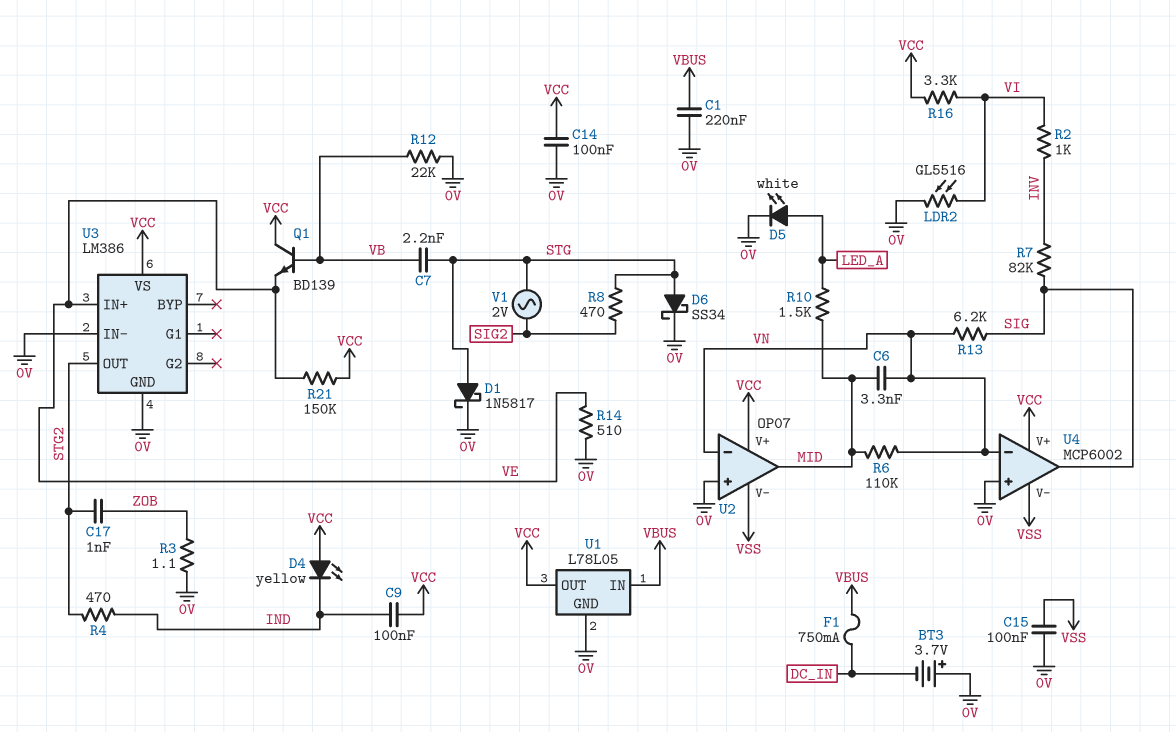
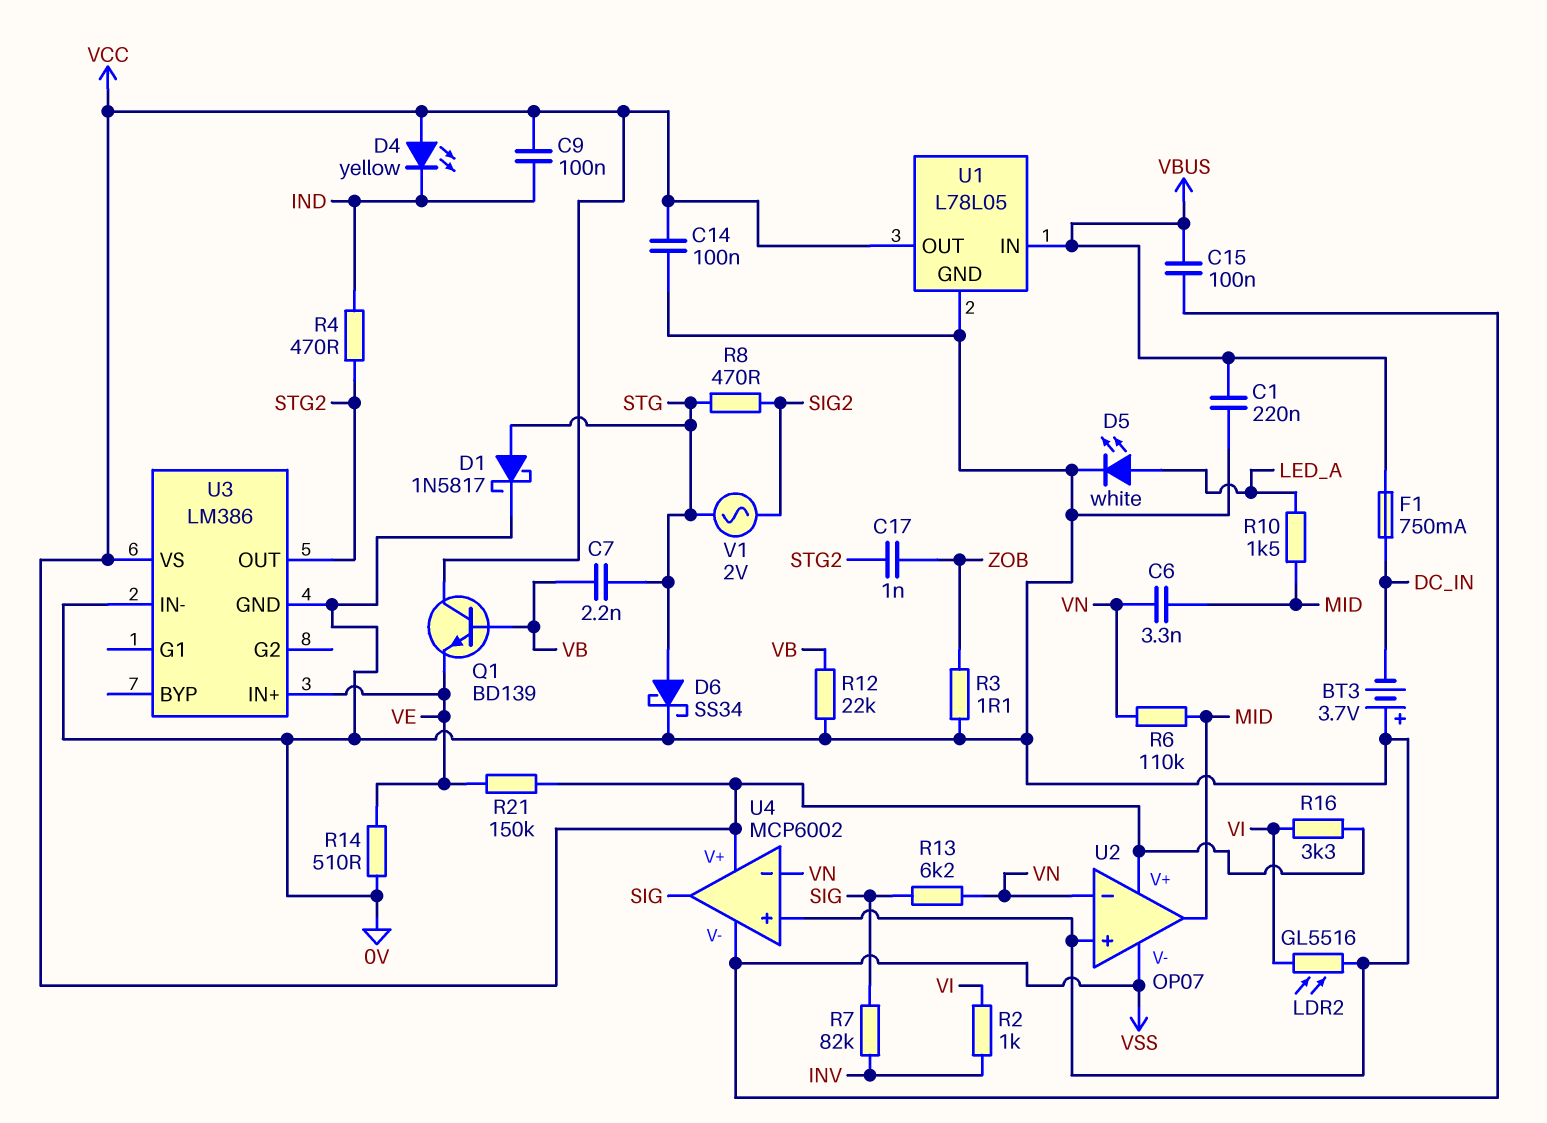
C15: 100nF (0V, VSS) -> 100nF (VBUS, VSS)

